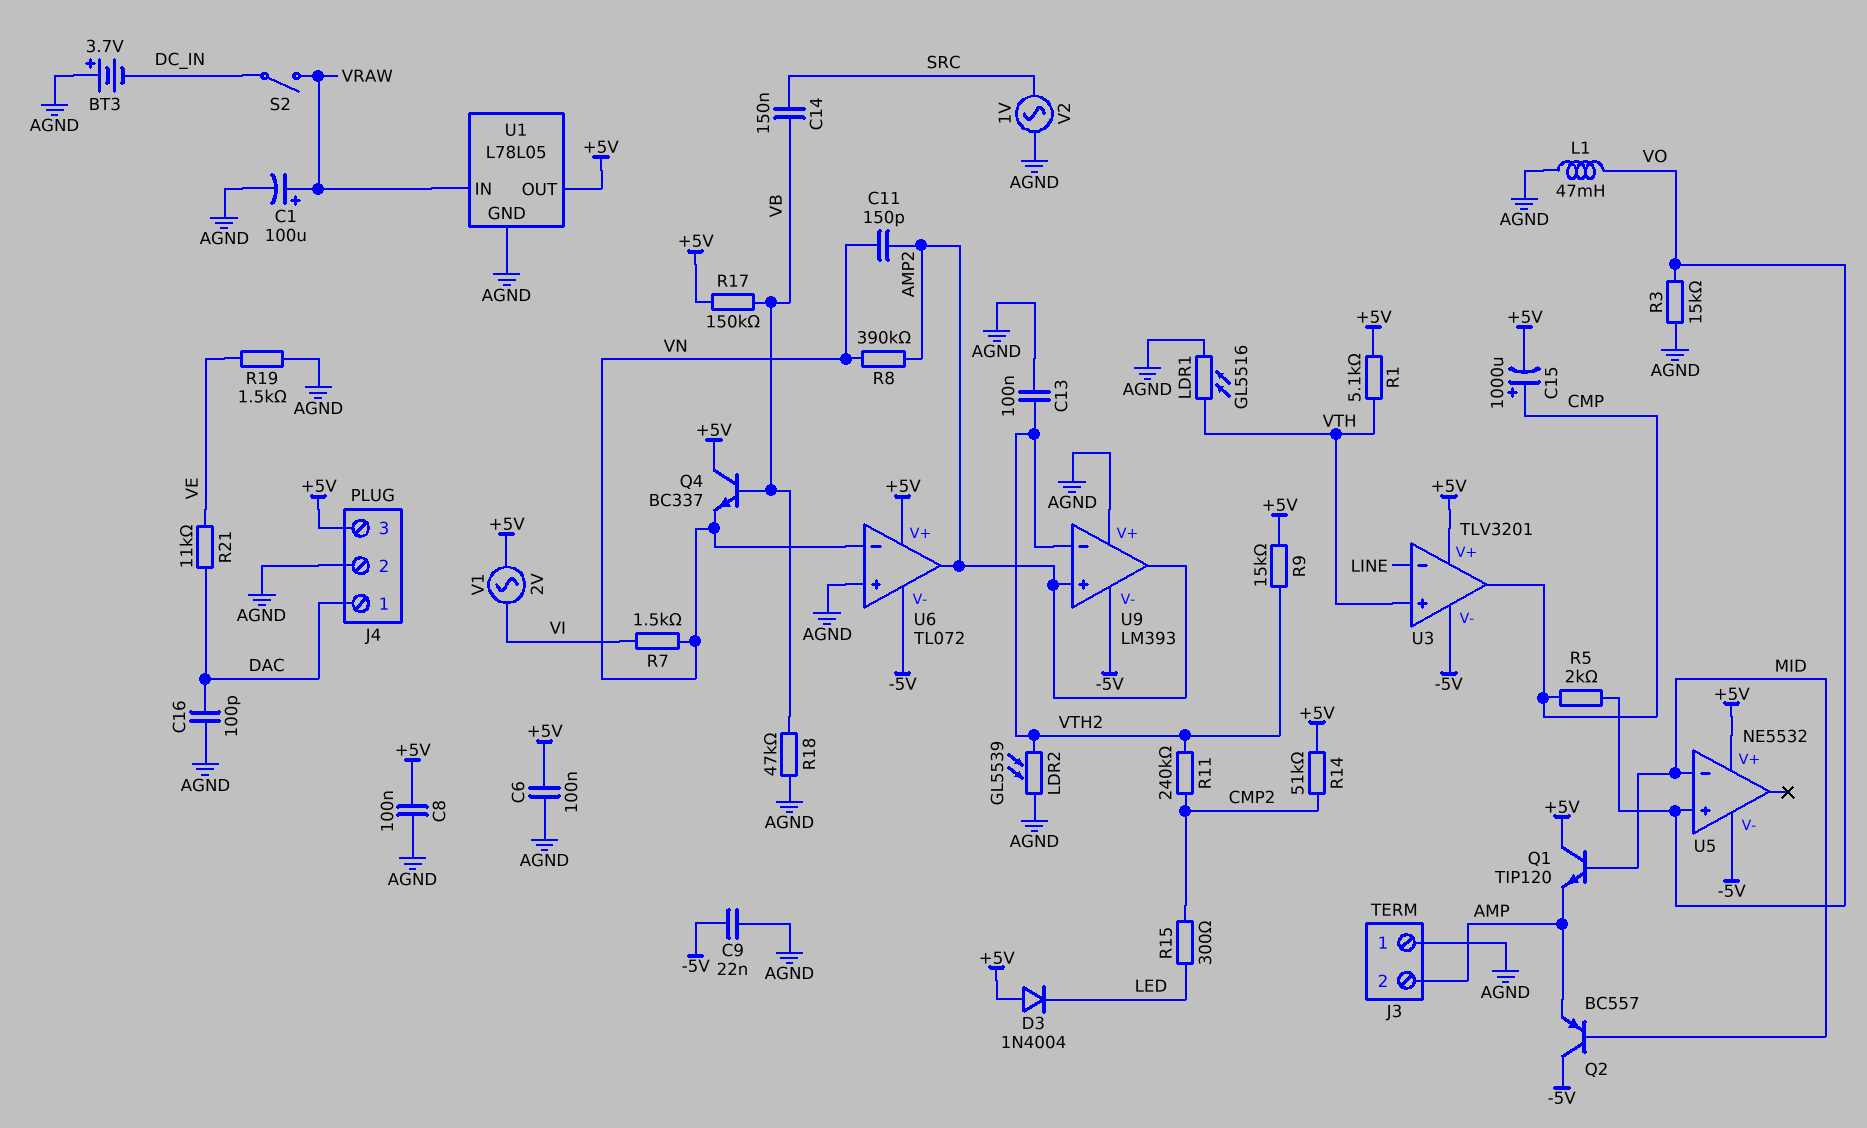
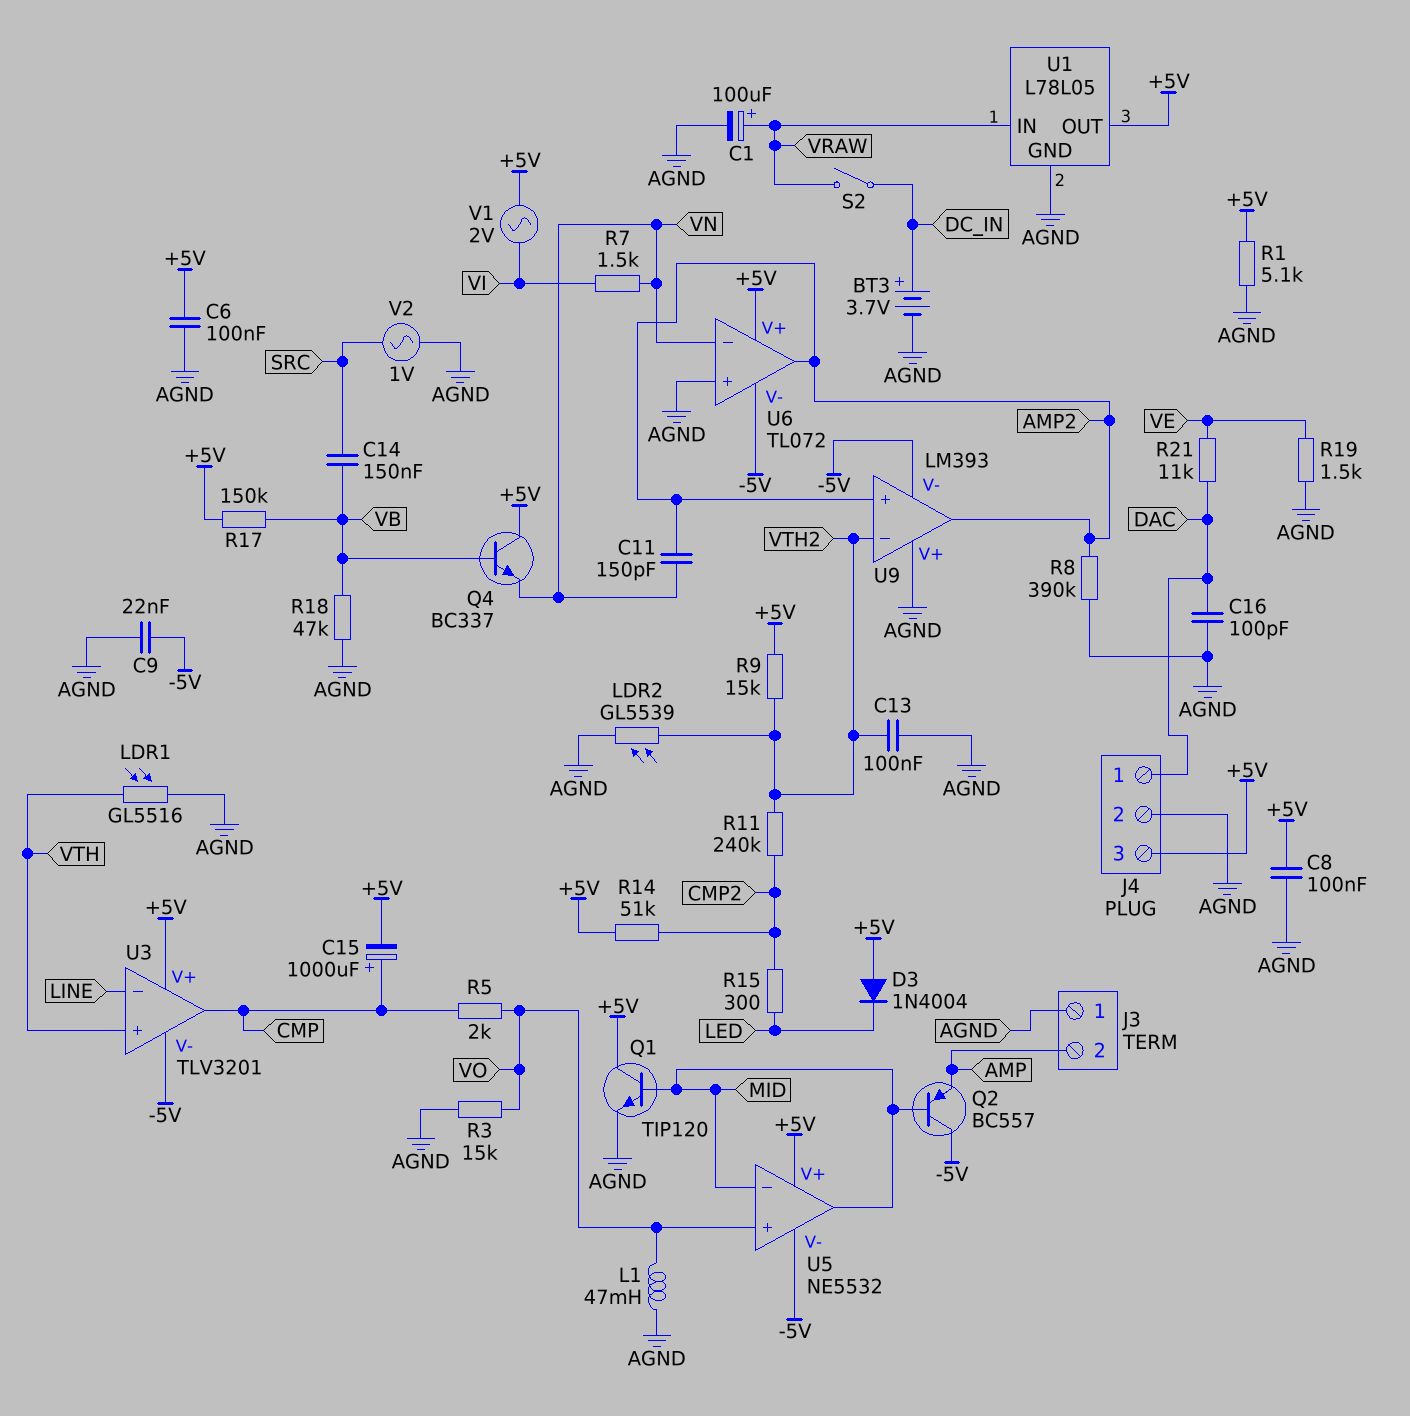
BT3: 3.7V (plus AGND, minus DC_IN) -> 3.7V (plus DC_IN, minus AGND)
Q1: NPN TIP120 (B MID, C +5V, E AMP) -> NPN TIP120 (B MID, C +5V, E AGND)
R1: 5.1k (+5V, VTH) -> 5.1k (+5V, AGND)
R8: 390k (AMP2, VN) -> 390k (AGND, AMP2)
U5 pin out: none -> MID

